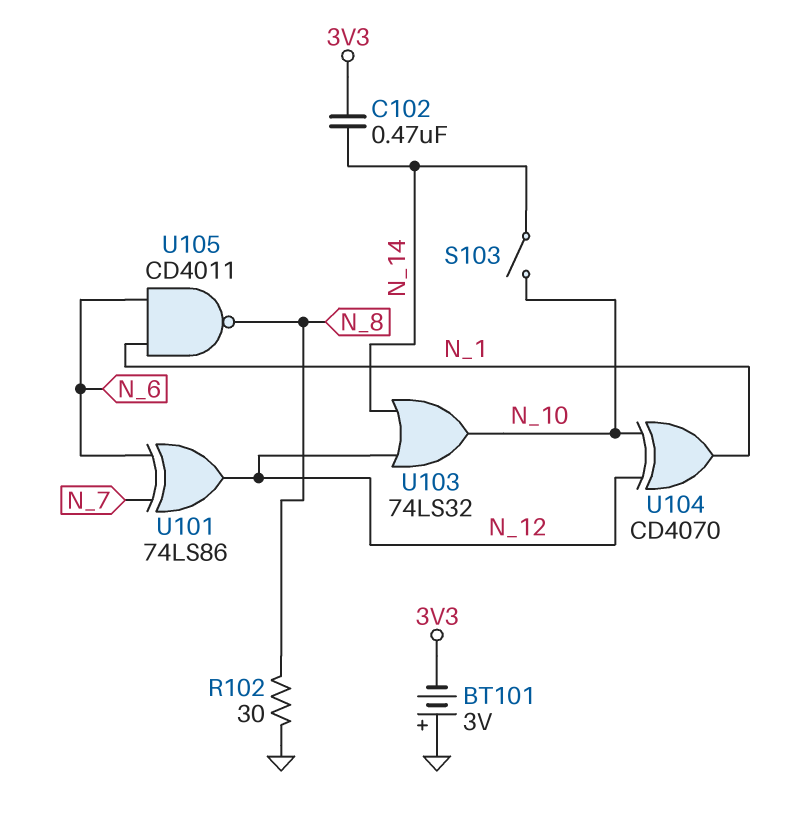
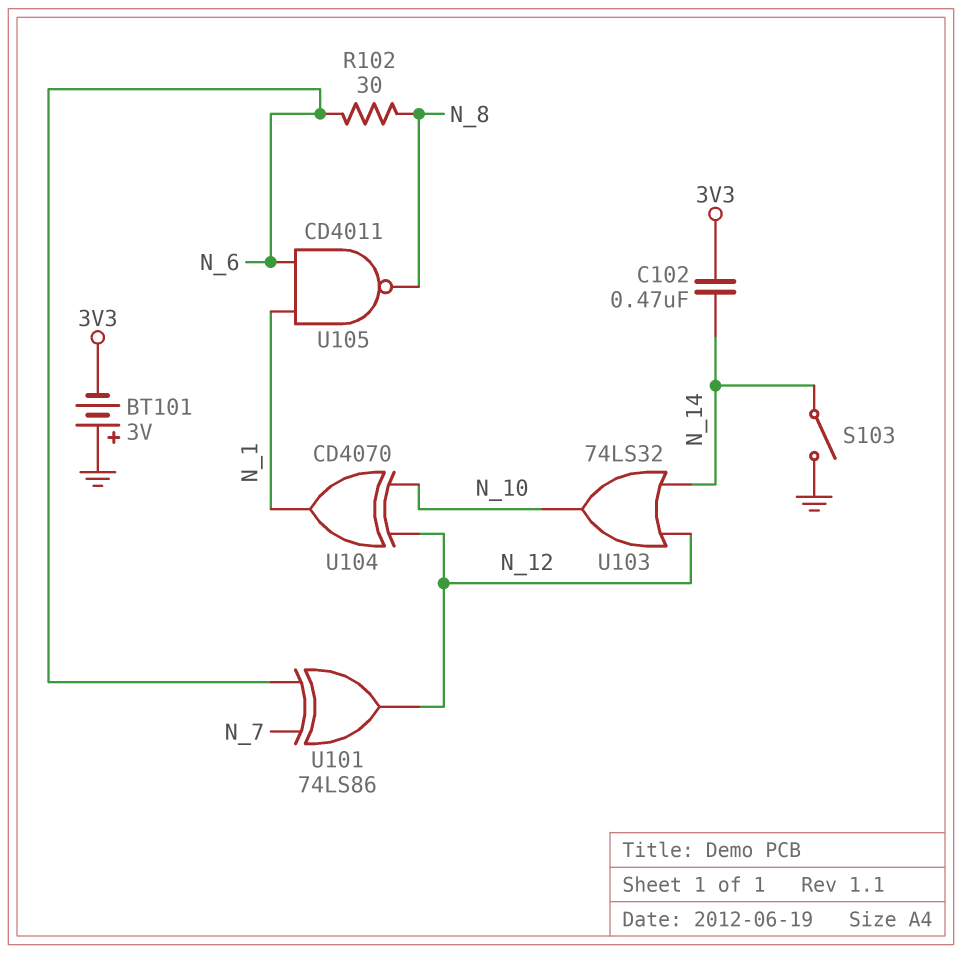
R102: 30 (GND, N_8) -> 30 (N_6, N_8)
S103: switch (N_10, N_14) -> switch (GND, N_14)

